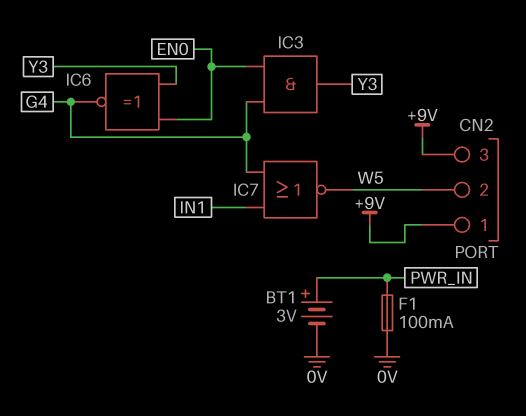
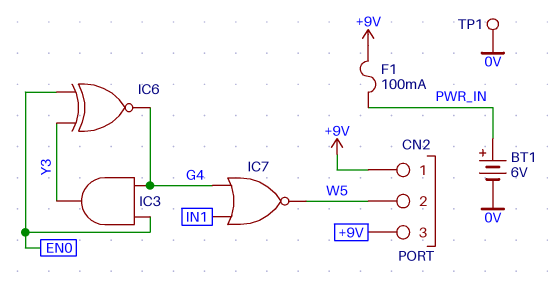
BT1: 3V (plus PWR_IN, minus 0V) -> 6V (plus PWR_IN, minus 0V)
F1: 100mA (0V, PWR_IN) -> 100mA (+9V, PWR_IN)
TP1: none -> test point (0V)

